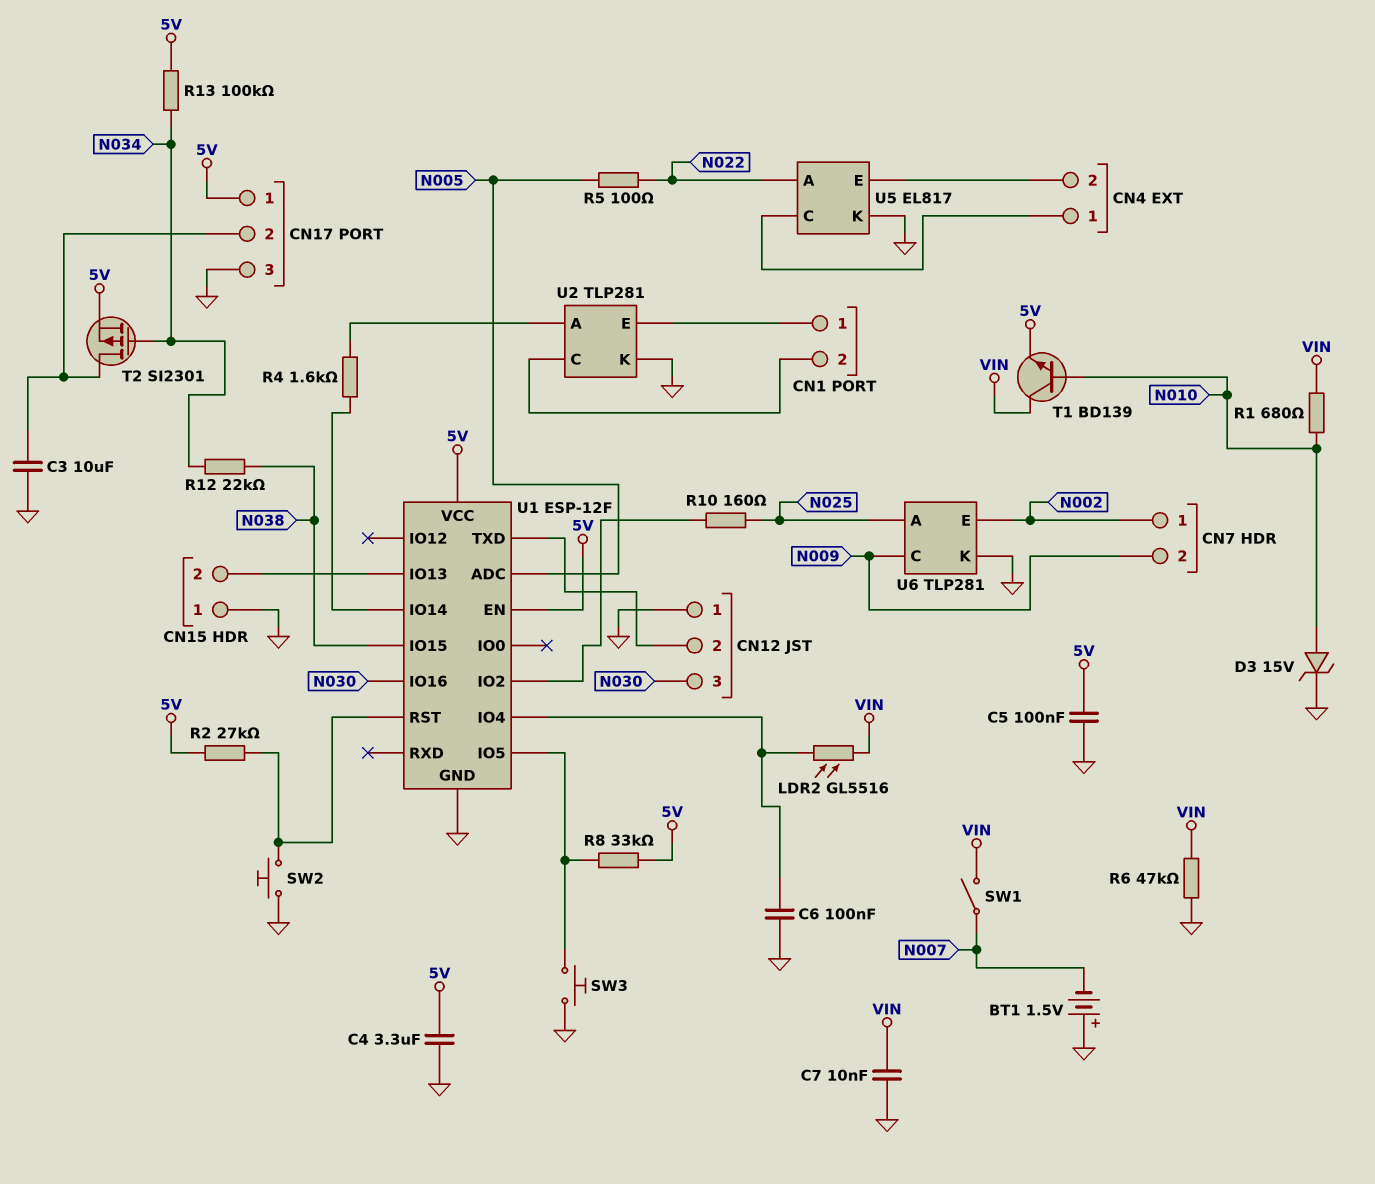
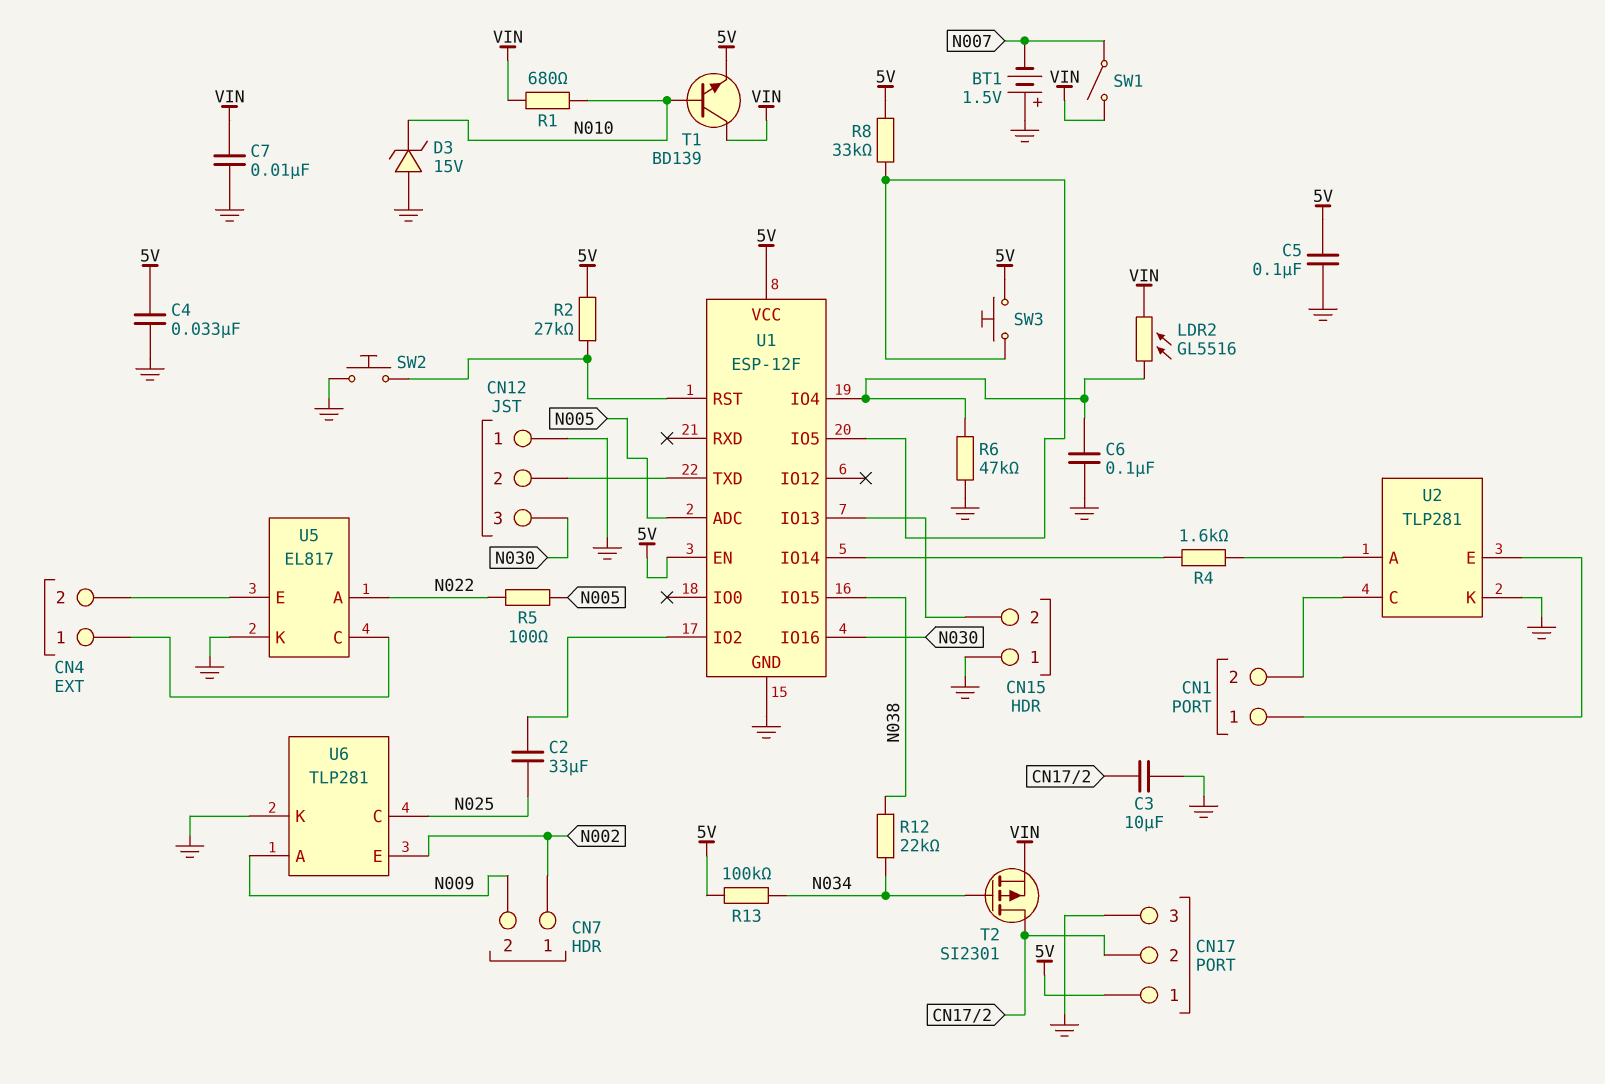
C2: none -> 33uF (N025, U1/IO2)
C4: 3.3uF (5V, GND) -> 33nF (5V, GND)
D3: zener 15V (A N010, K GND) -> zener 15V (A GND, K N010)
R6: 47k (GND, VIN) -> 47k (GND, U1/IO4)
R10: 160 (N025, U1/IO2) -> none
SW3: button (GND, U1/IO5) -> button (5V, U1/IO5)
T2: PMOS SI2301 (G N034, D CN17/2, S 5V) -> PMOS SI2301 (G N034, D CN17/2, S VIN)
U6 pin A: N025 -> N009
U6 pin C: N009 -> N025

